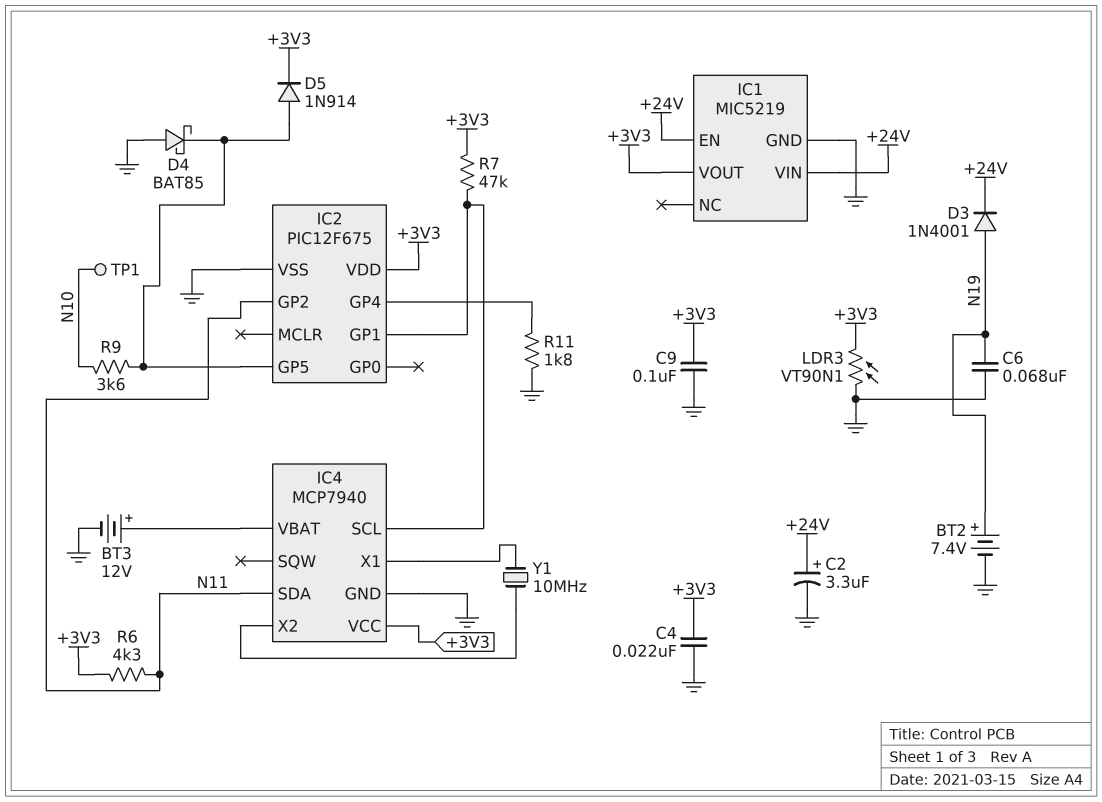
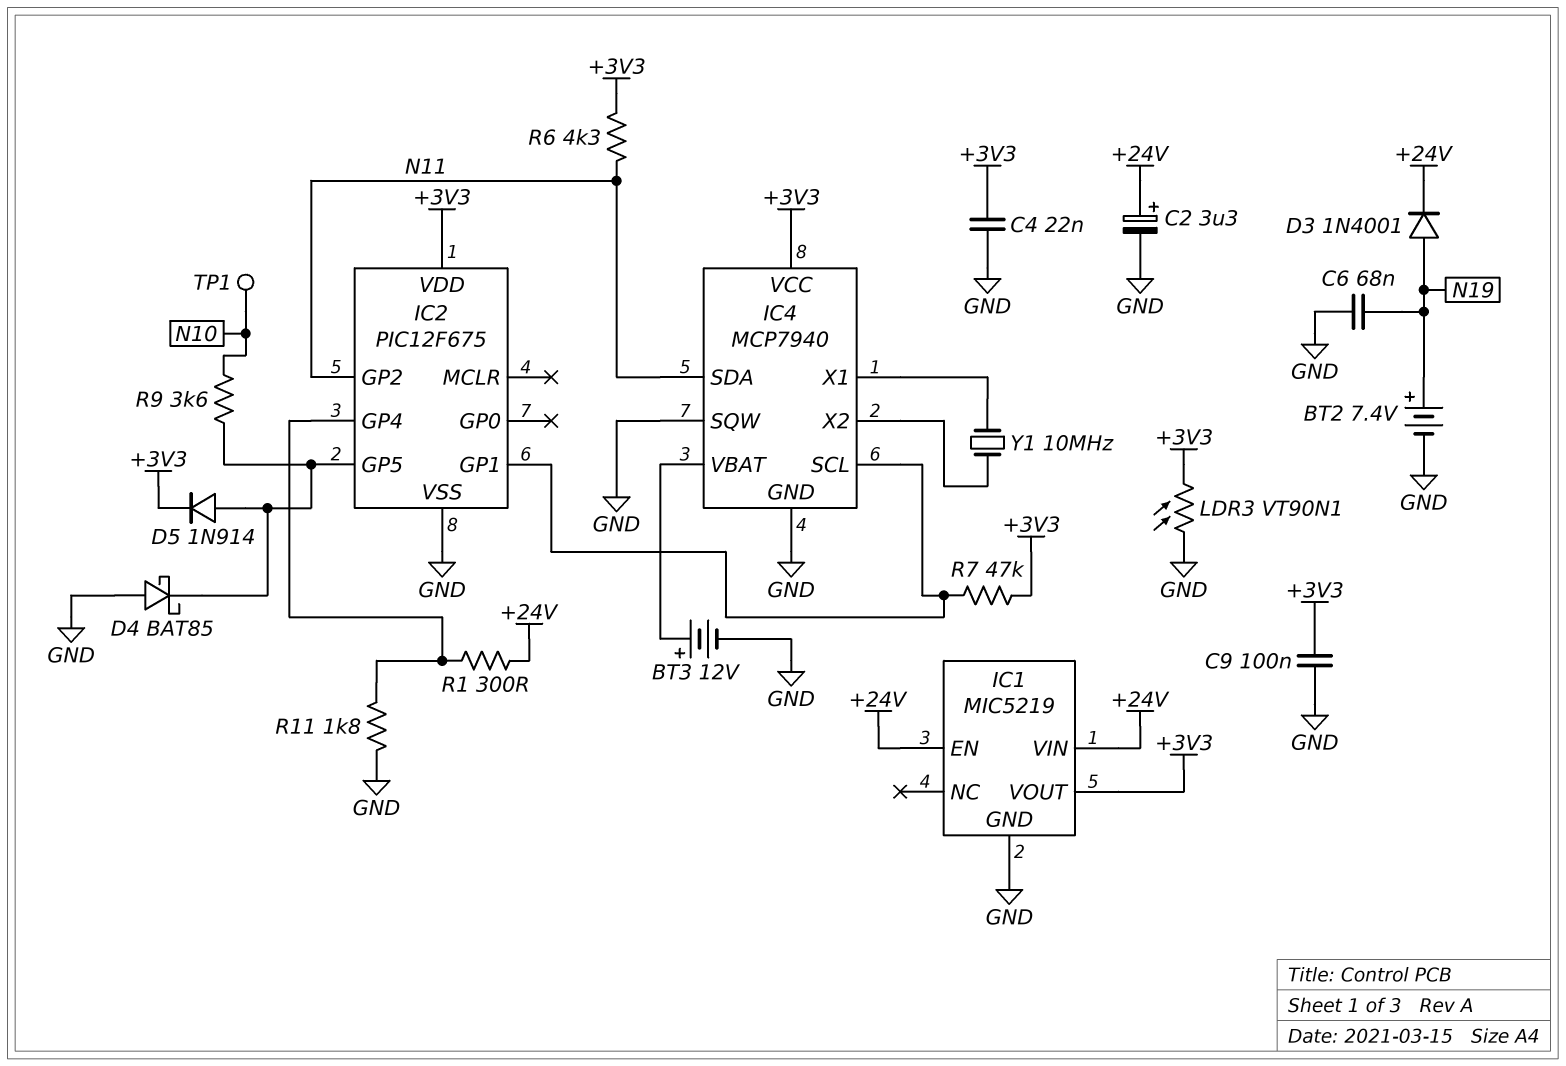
IC4 pin SQW: none -> GND
R1: none -> 300 (+24V, IC2/GP4)

